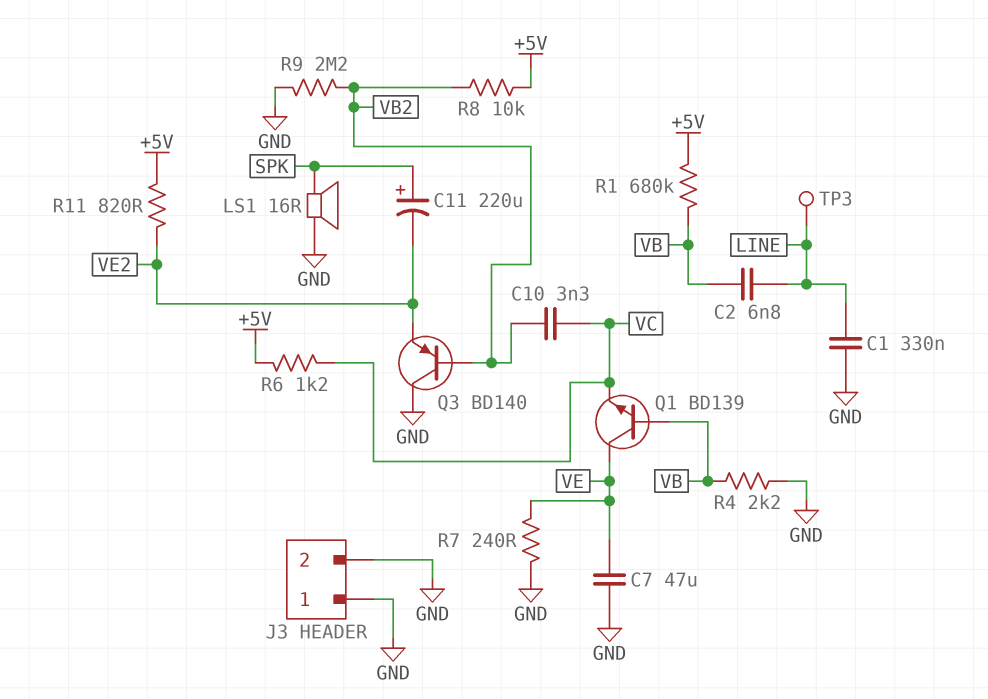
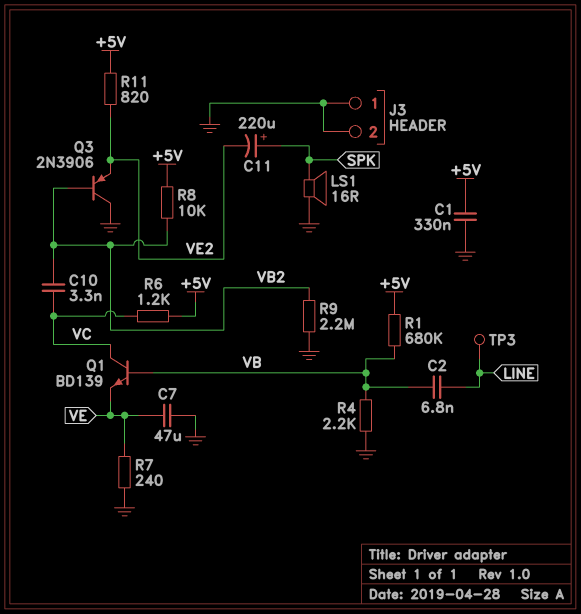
C1: 330nF (GND, LINE) -> 330nF (+5V, GND)
Q1: NPN BD139 (B VB, C VE, E VC) -> NPN BD139 (B VB, C VC, E VE)
Q3: PNP BD140 (B VB2, C GND, E VE2) -> PNP 2N3906 (B VB2, C GND, E VE2)

